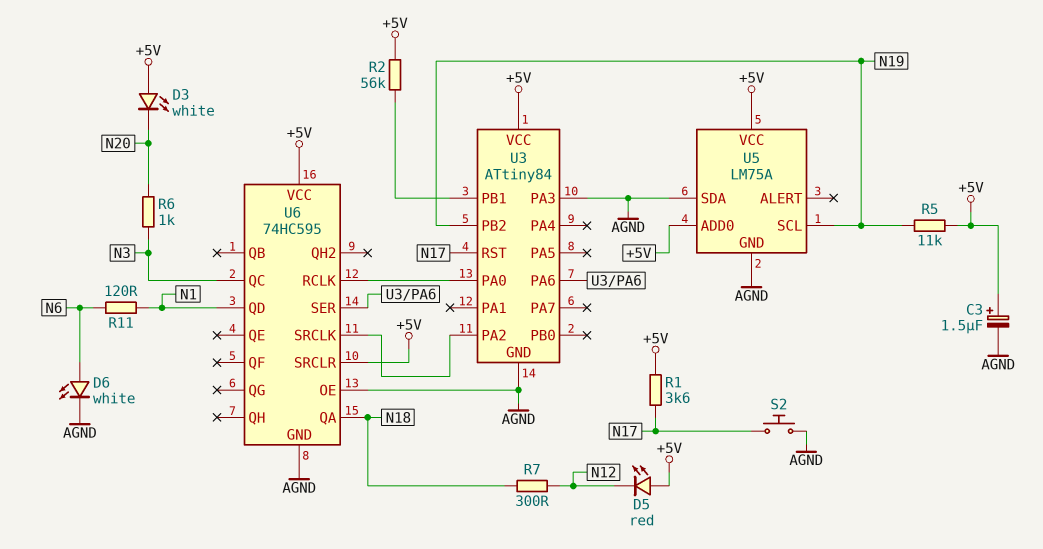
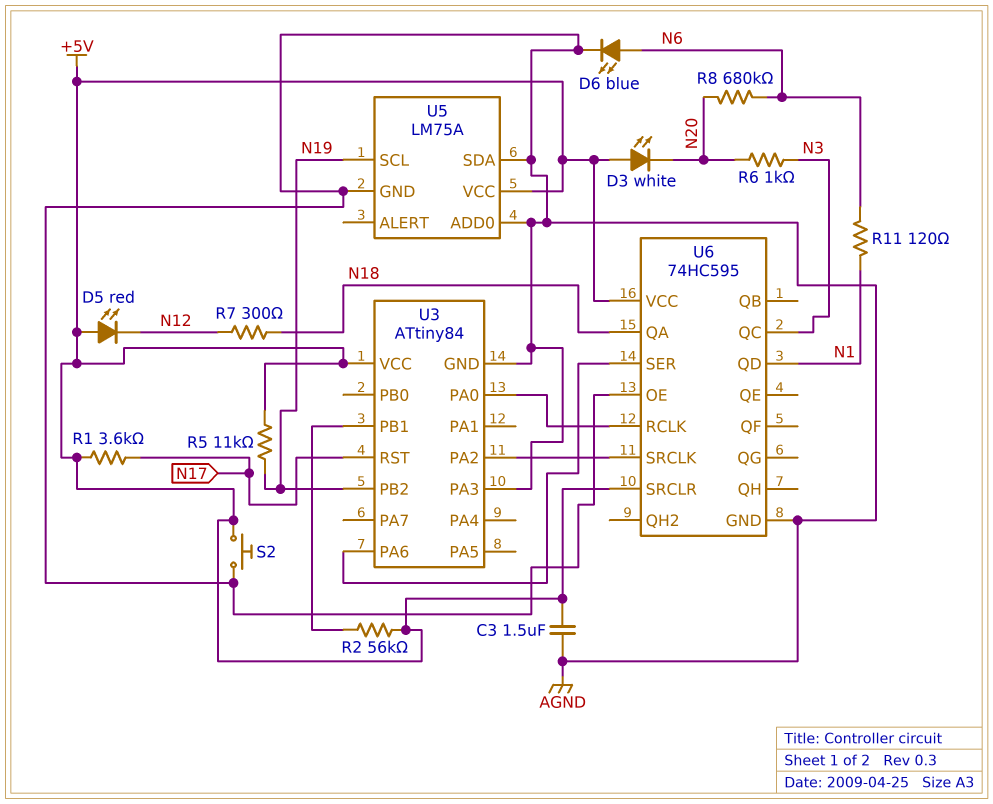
C3: 1.5uF (plus +5V, minus AGND) -> 1.5uF (+5V, AGND)
D6: LED white (A N6, K AGND) -> LED blue (A N6, K AGND)
R8: none -> 680k (N6, N20)
S2: button (AGND, N17) -> button (+5V, AGND)
U5 pin ADD0: +5V -> AGND

